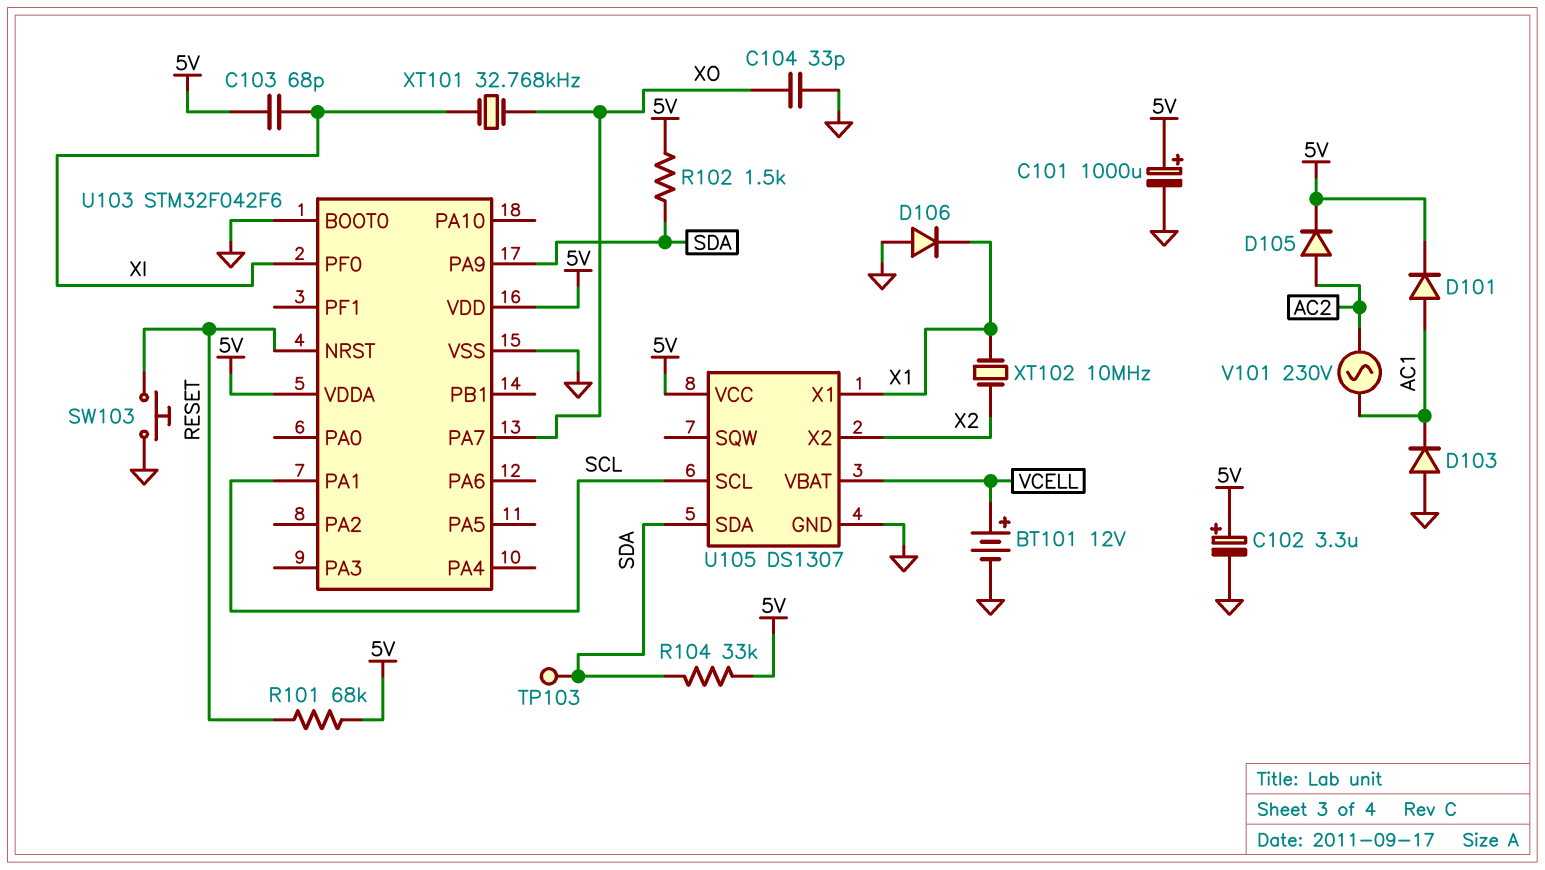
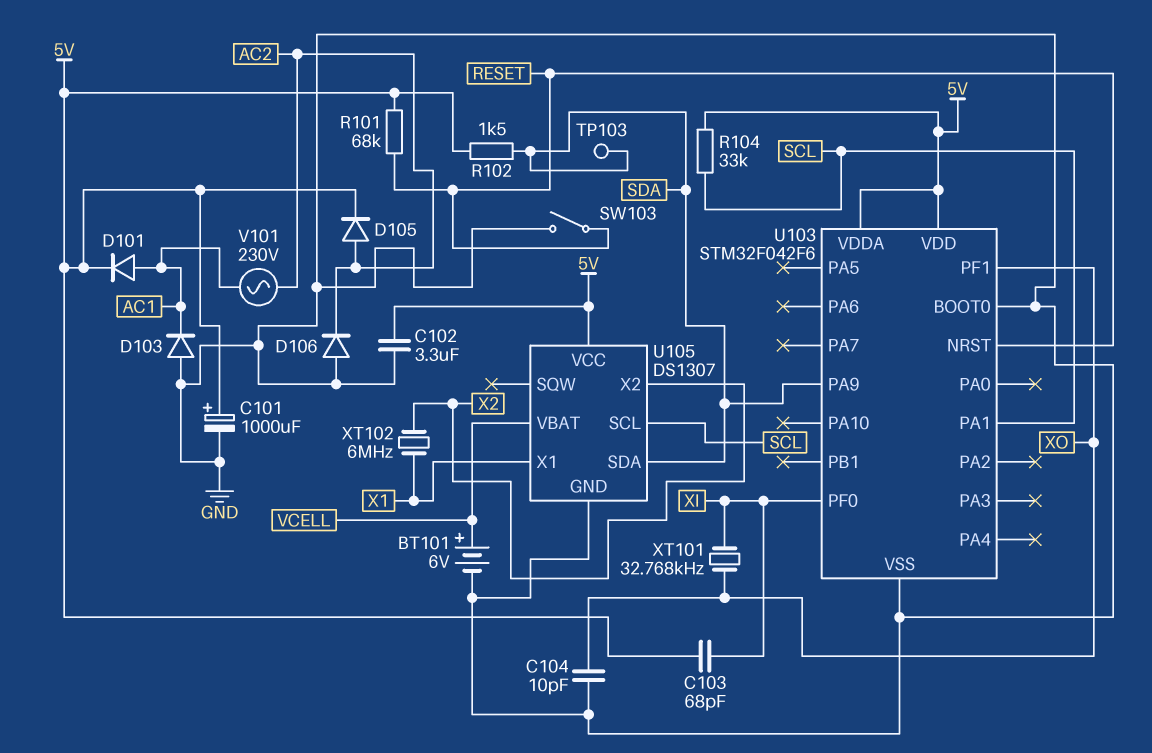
BT101: 12V (plus VCELL, minus GND) -> 6V (plus VCELL, minus GND)
C102: 3.3uF (plus 5V, minus GND) -> 3.3uF (5V, GND)
C104: 33pF (GND, XO) -> 10pF (GND, XO)
D106: diode (A GND, K X1) -> diode (A GND, K AC2)
R104: 33k (5V, SDA) -> 33k (5V, SCL)
SW103: button (GND, RESET) -> switch (GND, RESET)
U103 pin PA7: XO -> none
U103 pin PF1: none -> XO
XT102: 10MHz (X1, X2) -> 6MHz (X1, X2)

